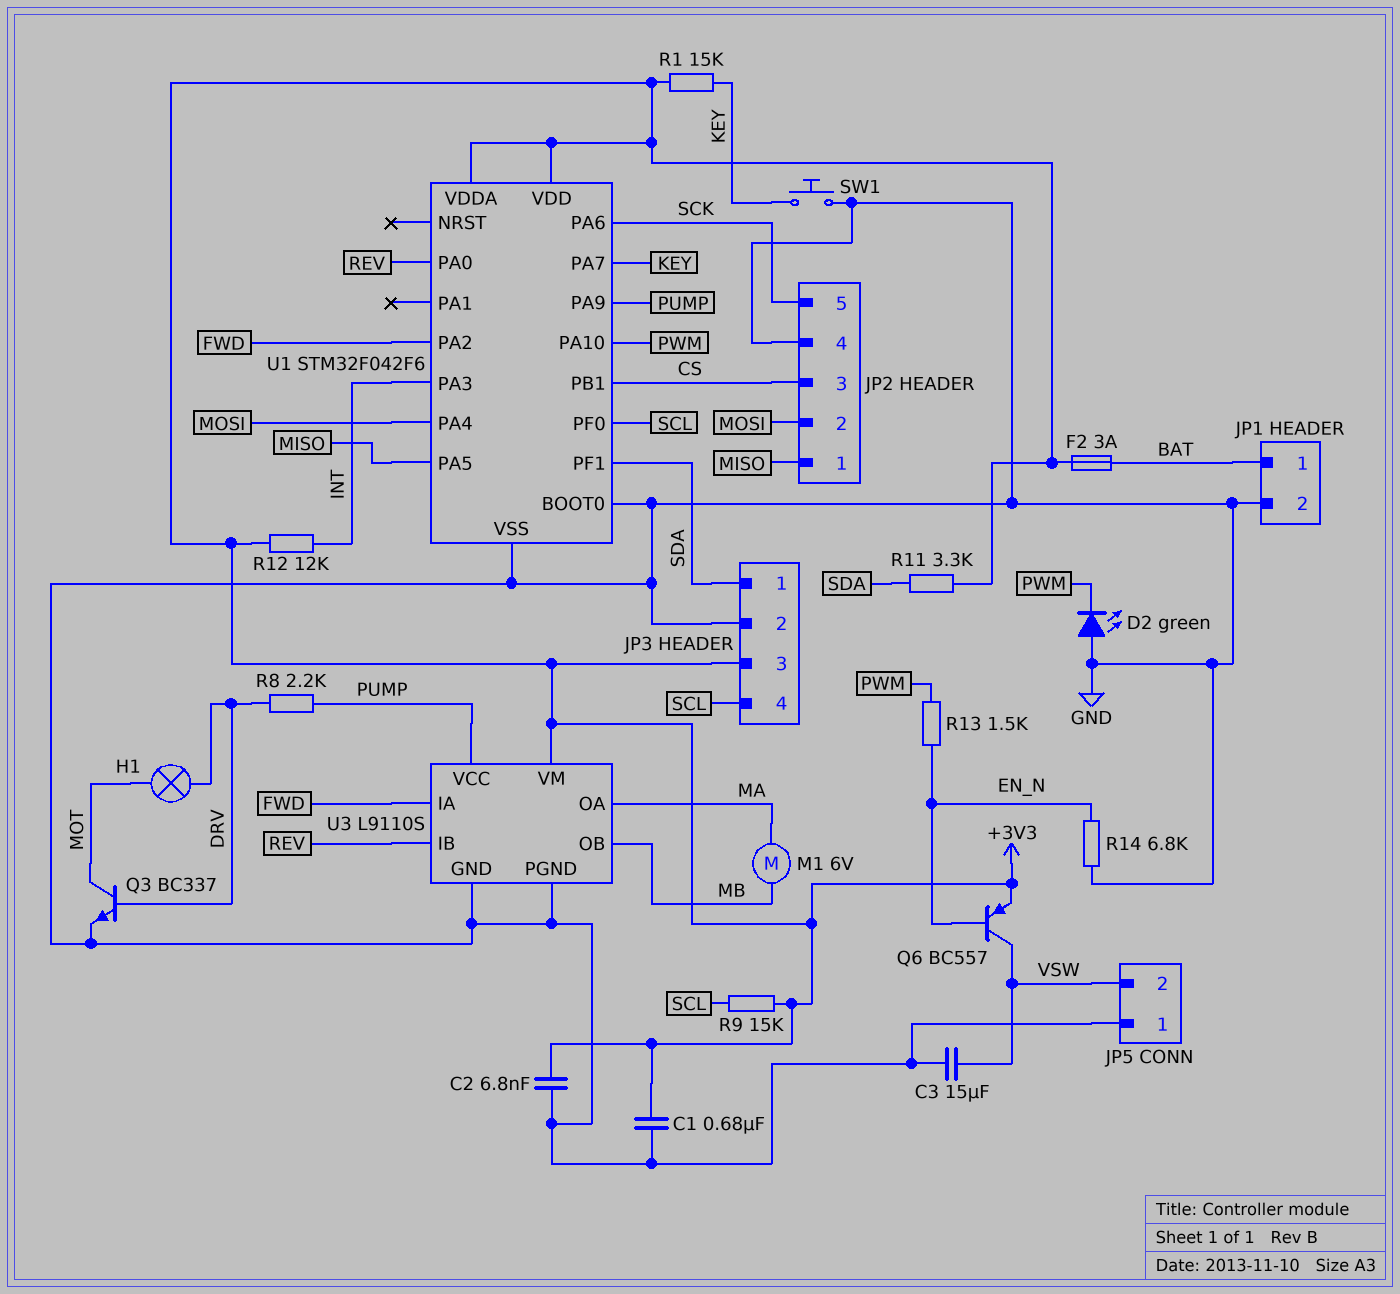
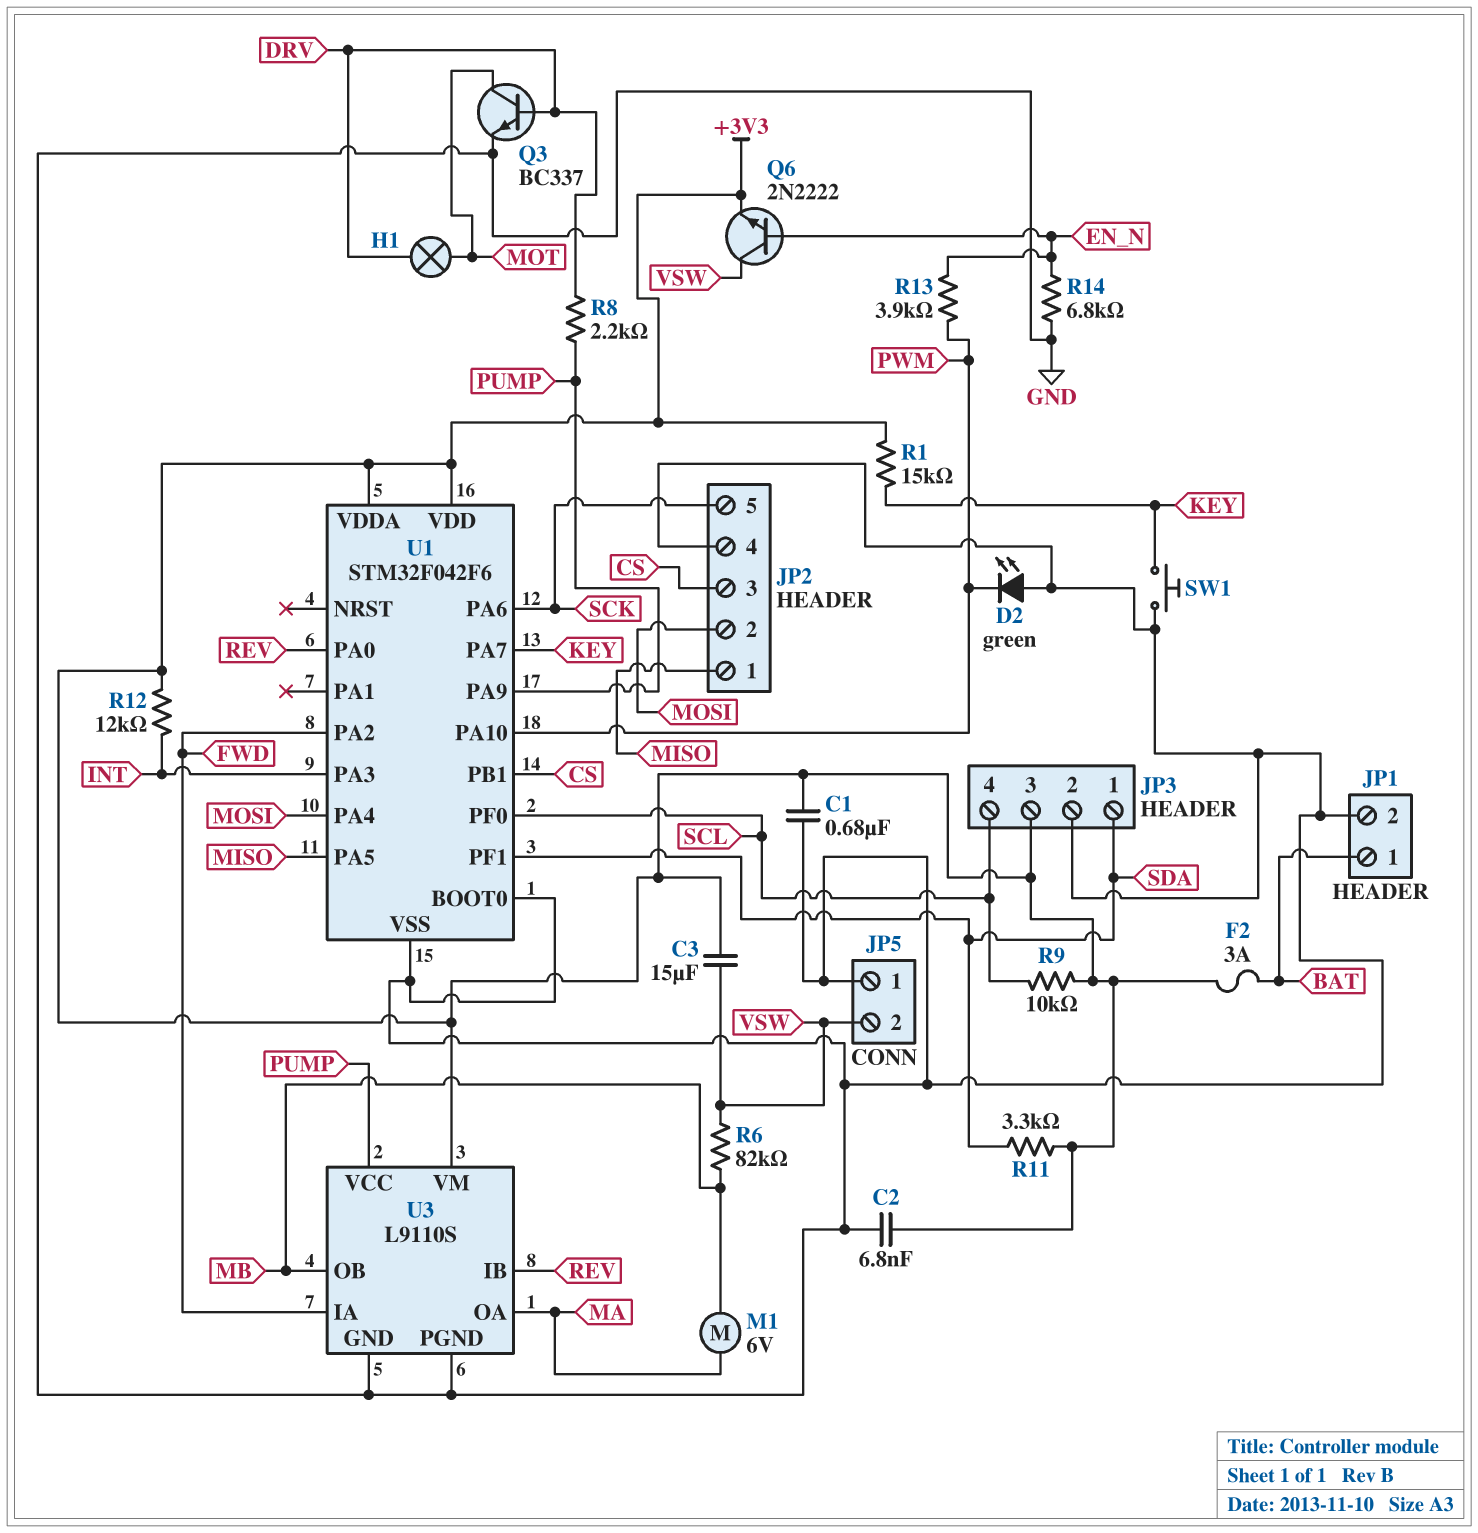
C3: 15uF (GND, VSW) -> 15uF (+3V3, VSW)
Q6: PNP BC557 (B EN_N, C VSW, E +3V3) -> NPN 2N2222 (B EN_N, C VSW, E +3V3)
R6: none -> 82k (MB, VSW)
R9: 15k (+3V3, SCL) -> 10k (+3V3, SCL)
R13: 1.5k (EN_N, PWM) -> 3.9k (EN_N, PWM)

